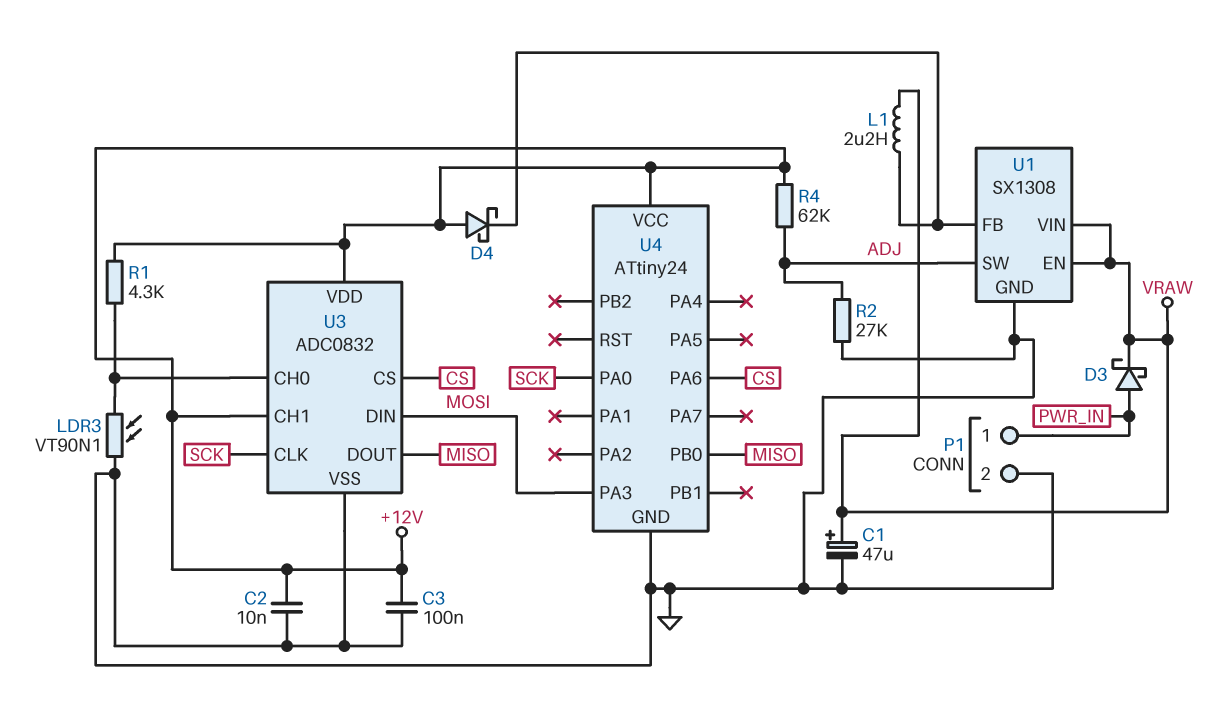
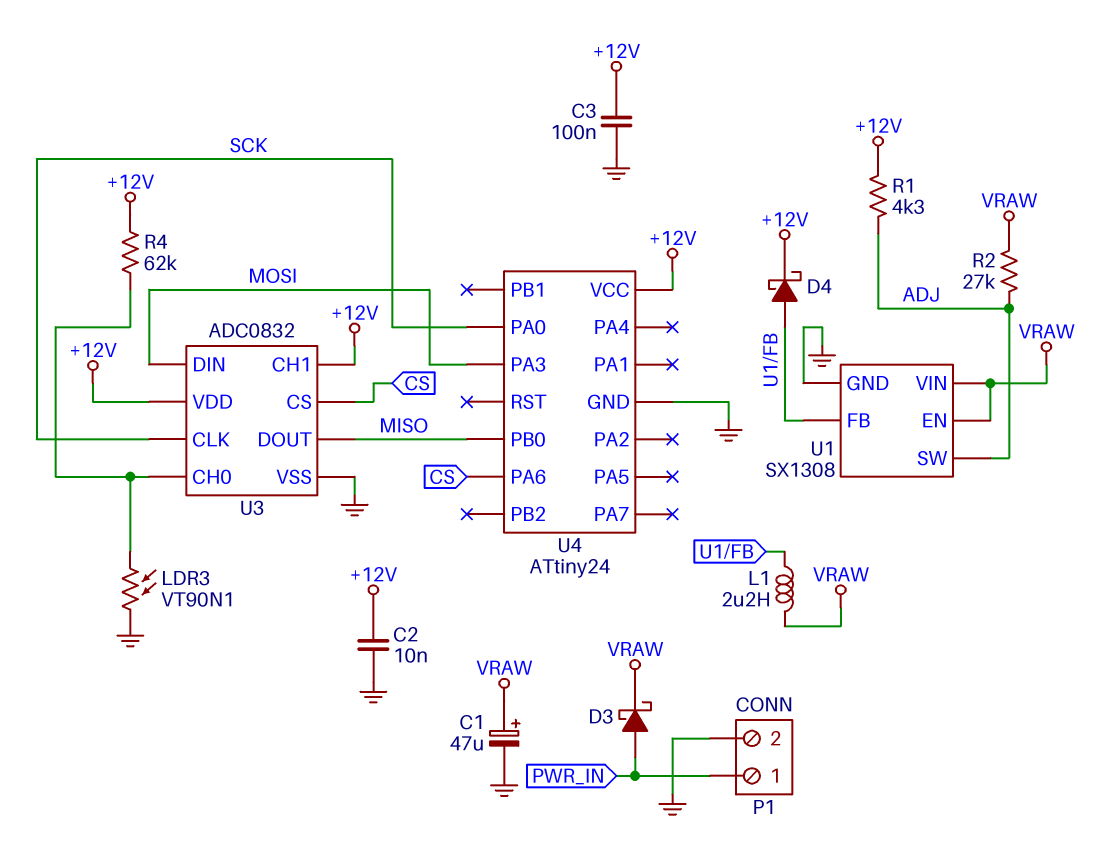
D4: schottky (A +12V, K U1/FB) -> schottky (A U1/FB, K +12V)
R1: 4.3k (+12V, U3/CH0) -> 4.3k (+12V, ADJ)
R2: 27k (ADJ, GND) -> 27k (ADJ, VRAW)
R4: 62k (+12V, ADJ) -> 62k (+12V, U3/CH0)

